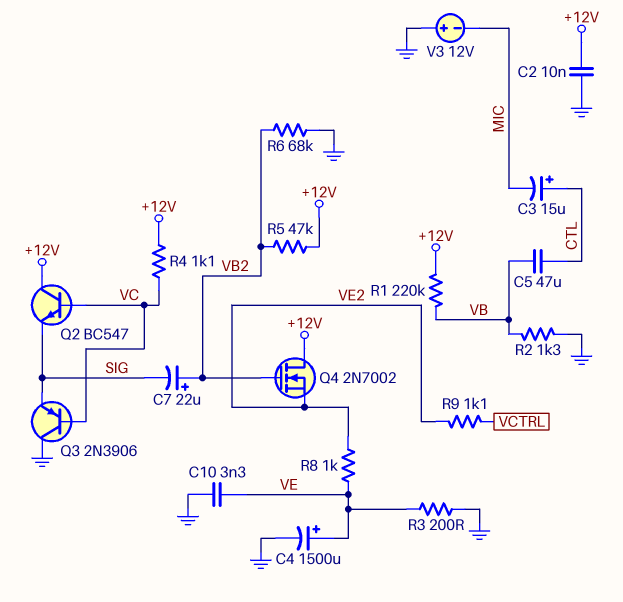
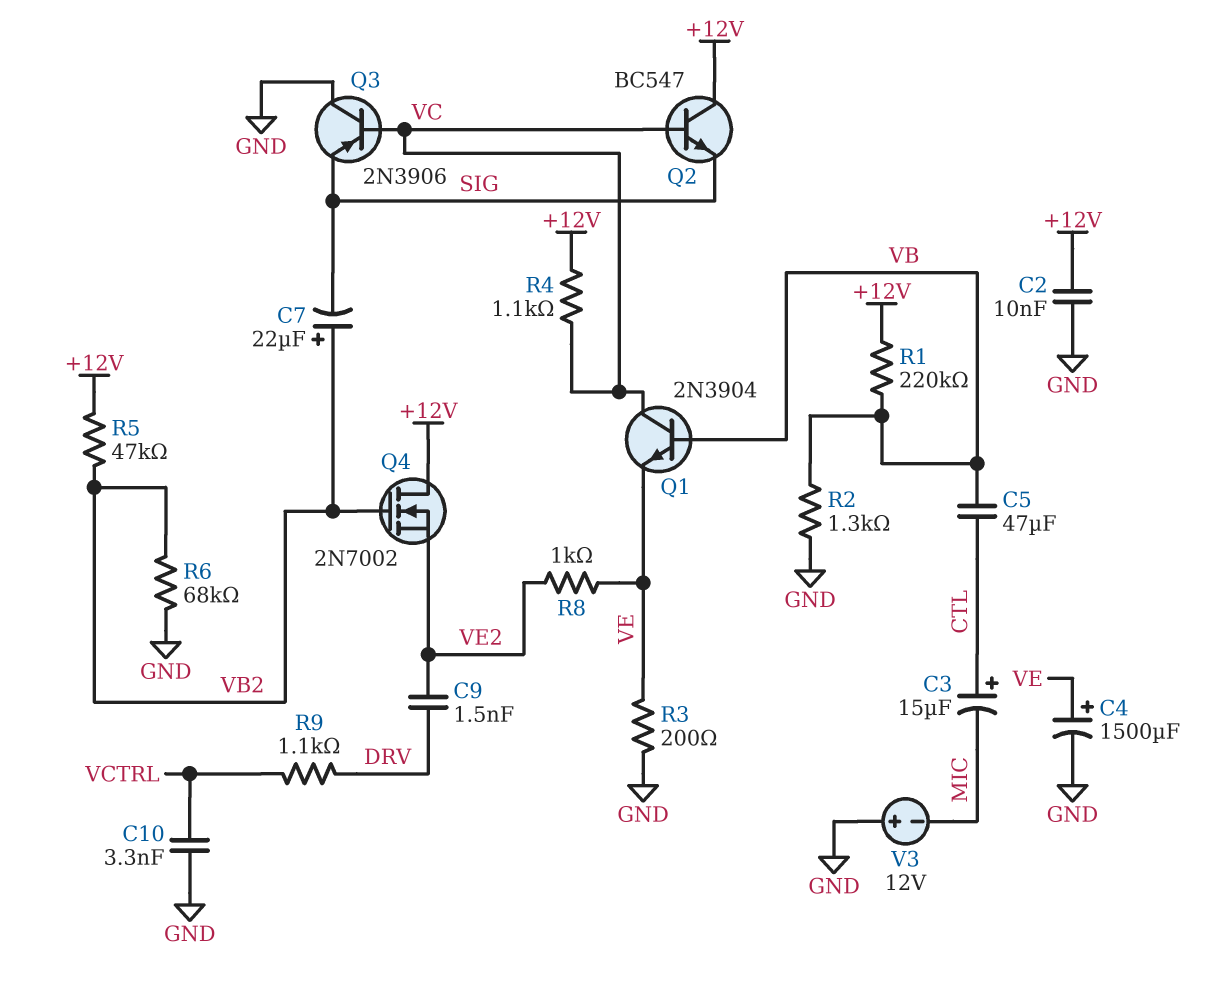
C9: none -> 1.5nF (DRV, VE2)
C10: 3.3nF (GND, VE) -> 3.3nF (GND, VCTRL)
Q1: none -> NPN 2N3904 (B VB, C VC, E VE)
R9: 1.1k (VCTRL, VE2) -> 1.1k (DRV, VCTRL)

